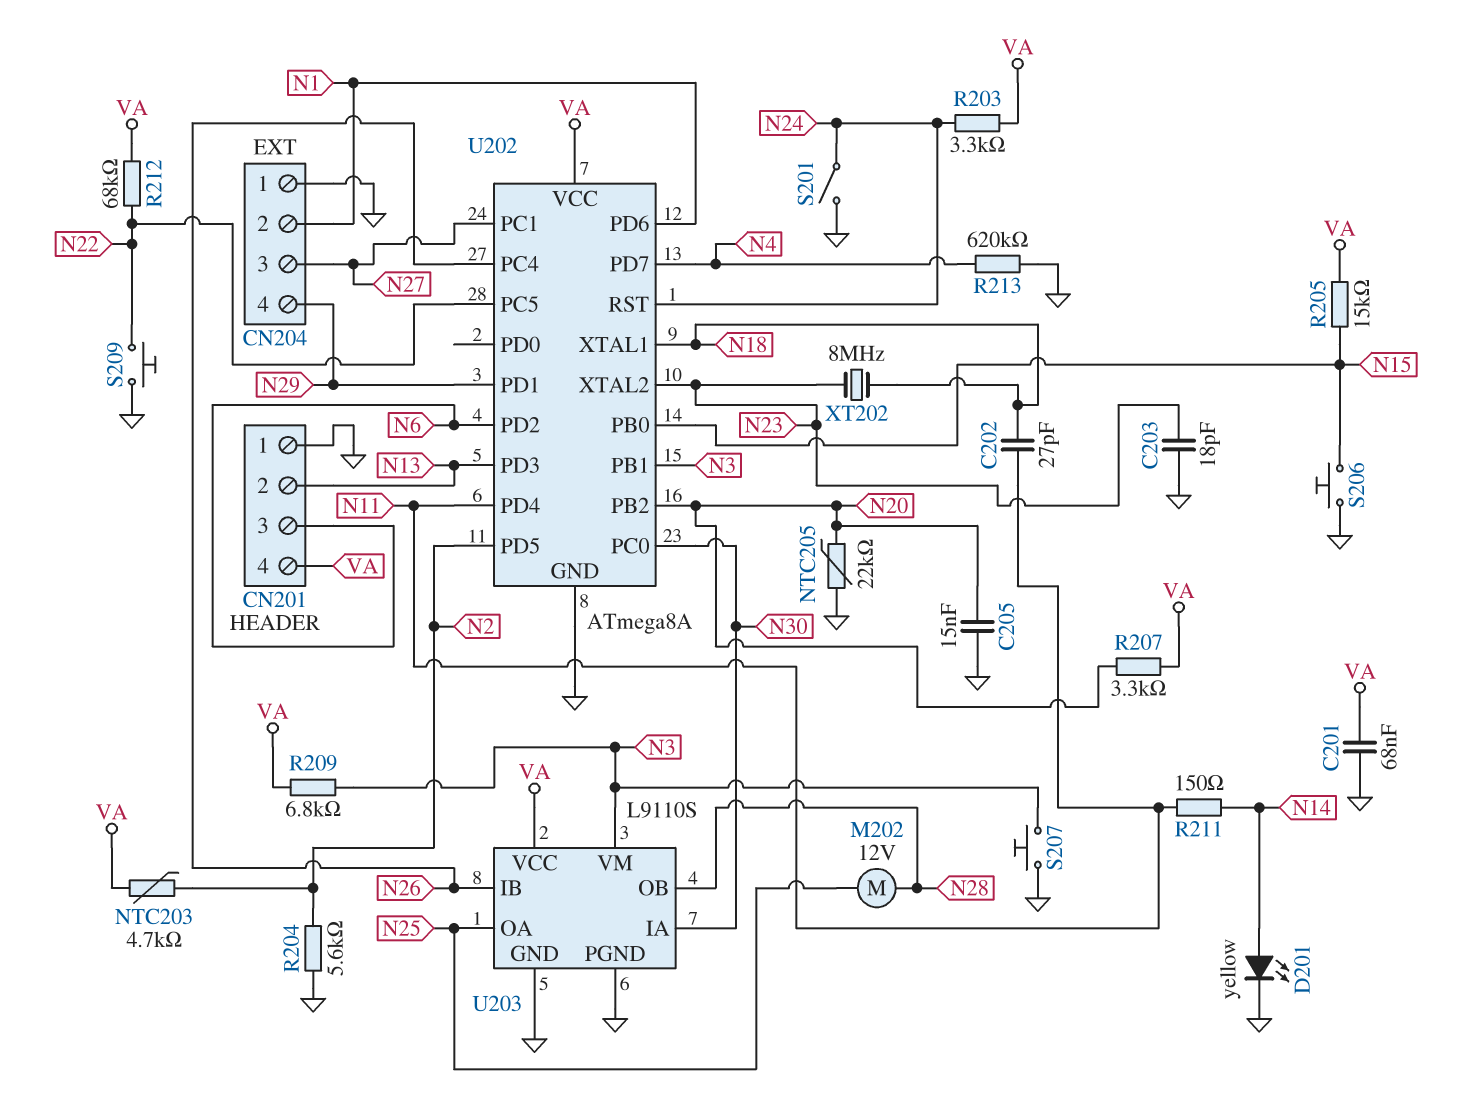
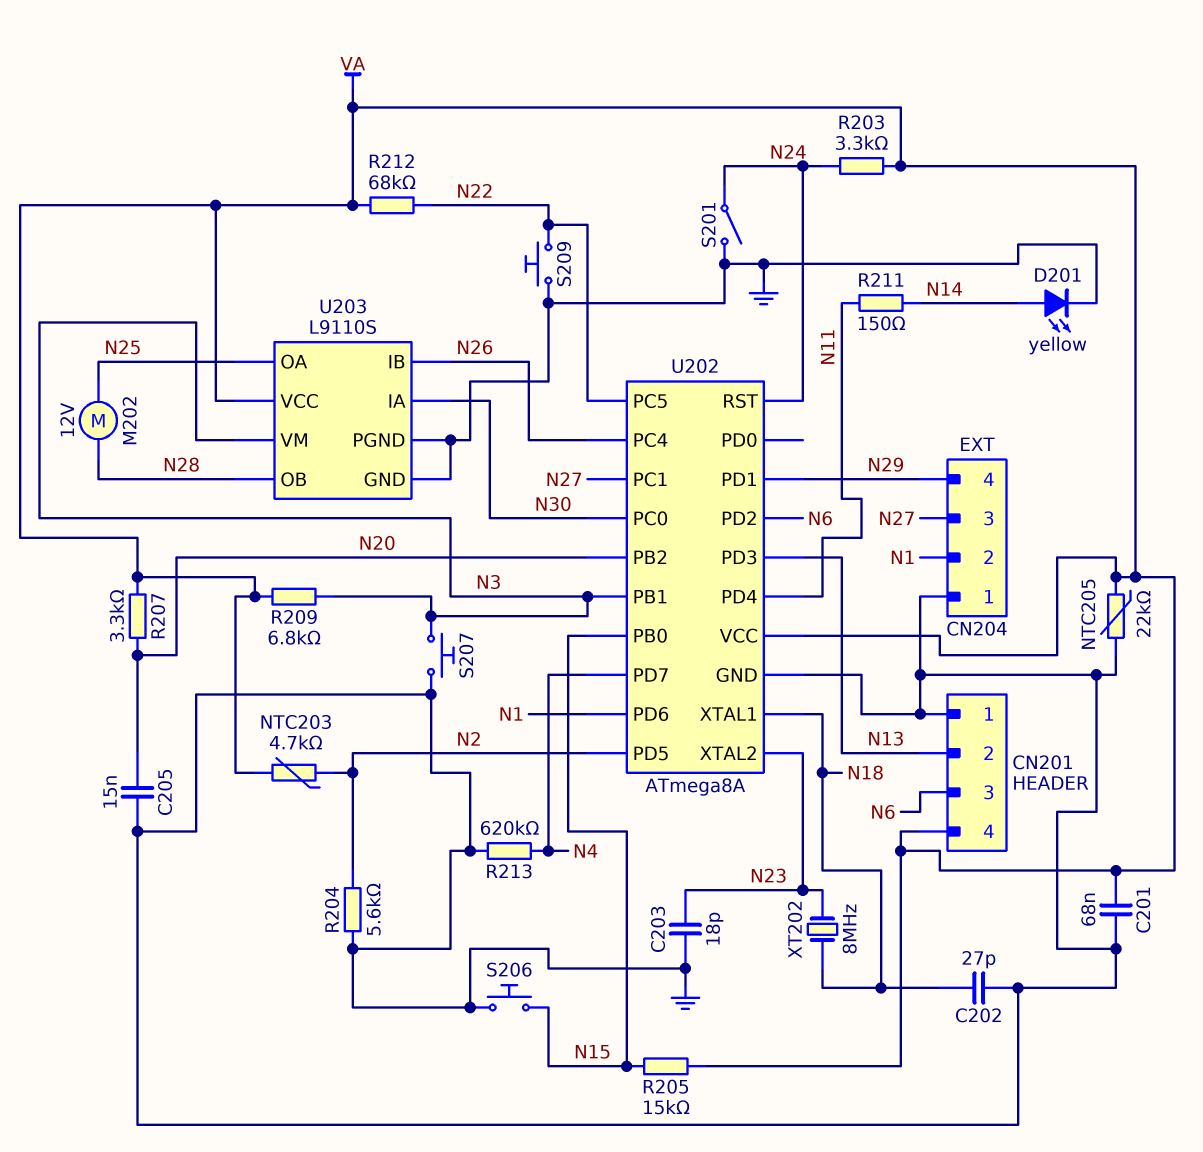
C202: 27pF (N11, N18) -> 27pF (GND, N18)
NTC205: 22k (GND, N20) -> 22k (GND, VA)

